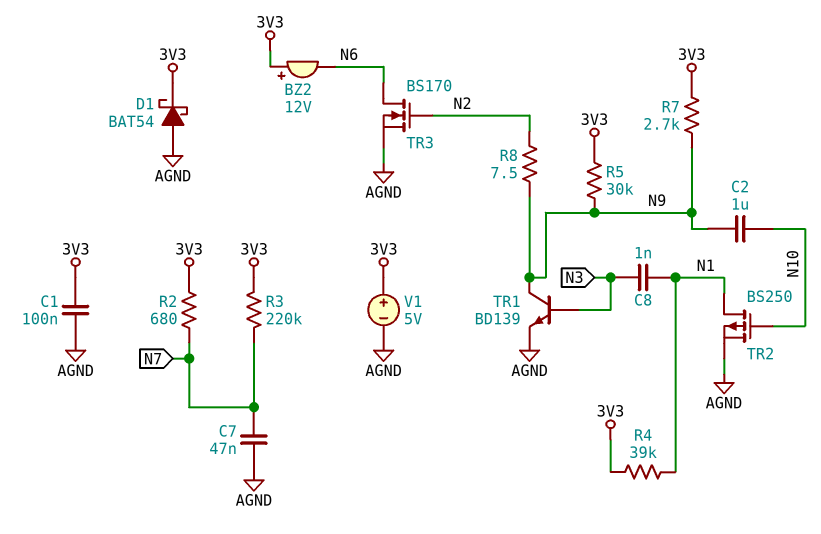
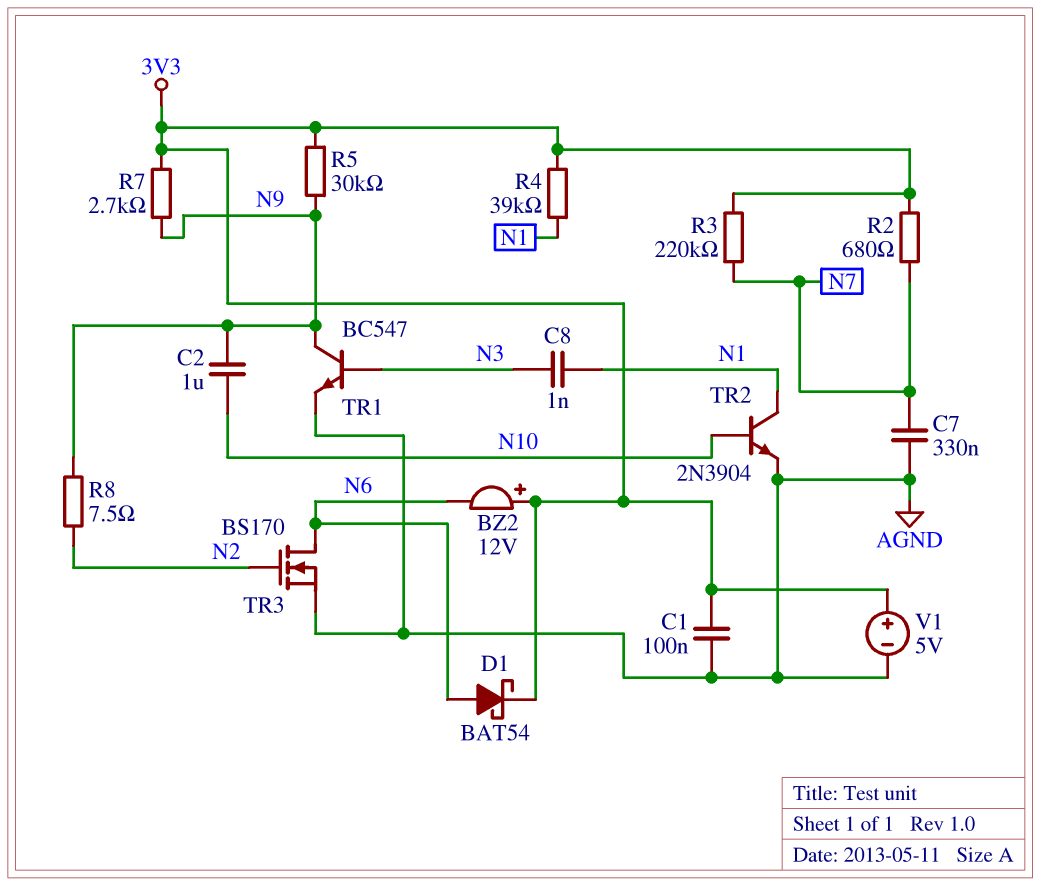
C7: 47nF (AGND, N7) -> 330nF (AGND, N7)
D1: schottky BAT54 (A AGND, K 3V3) -> schottky BAT54 (A N6, K 3V3)
TR1: NPN BD139 (B N3, C N9, E AGND) -> NPN BC547 (B N3, C N9, E AGND)
TR2: PMOS BS250 (G N10, D N1, S AGND) -> NPN 2N3904 (B N10, C N1, E AGND)

